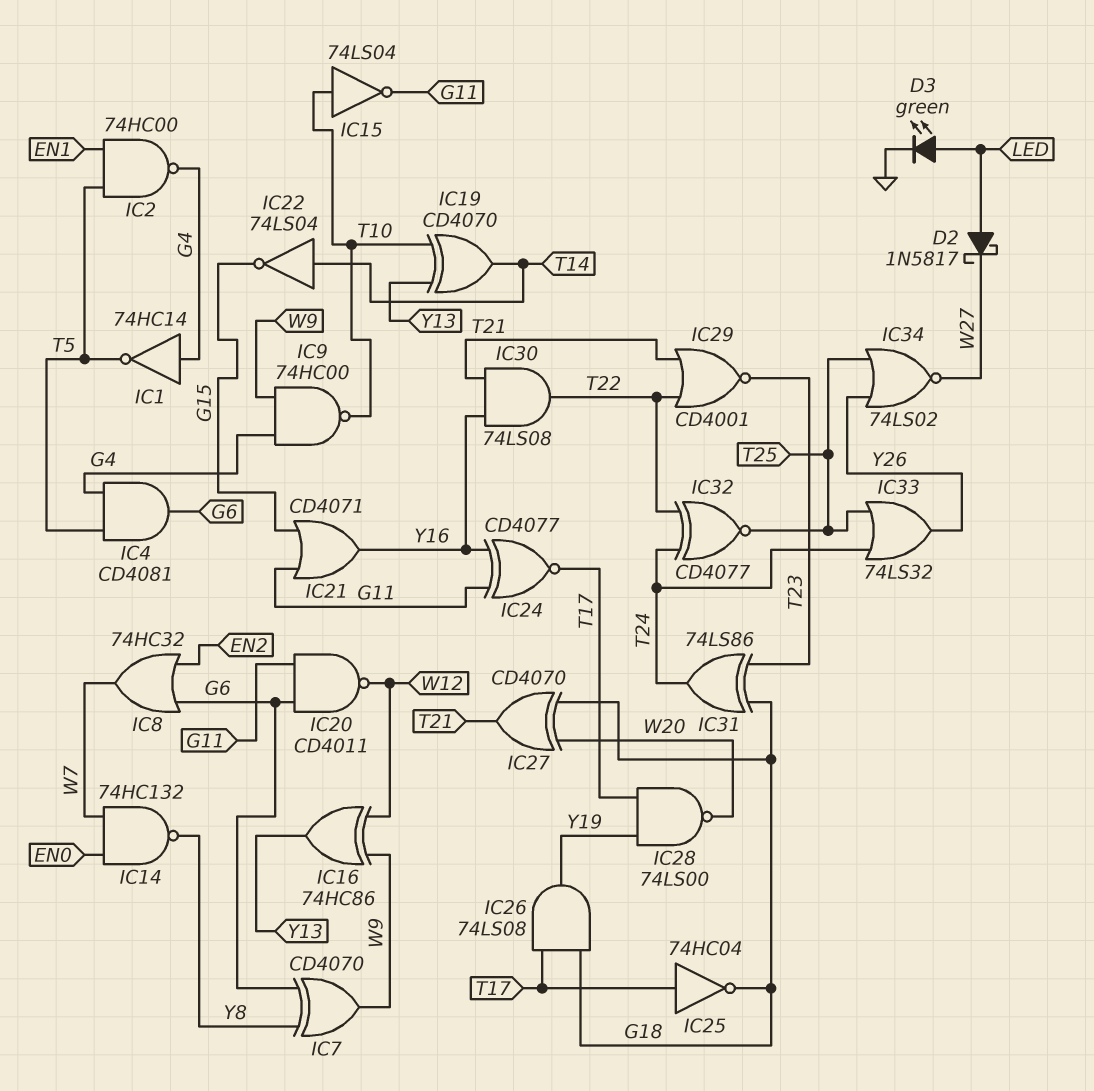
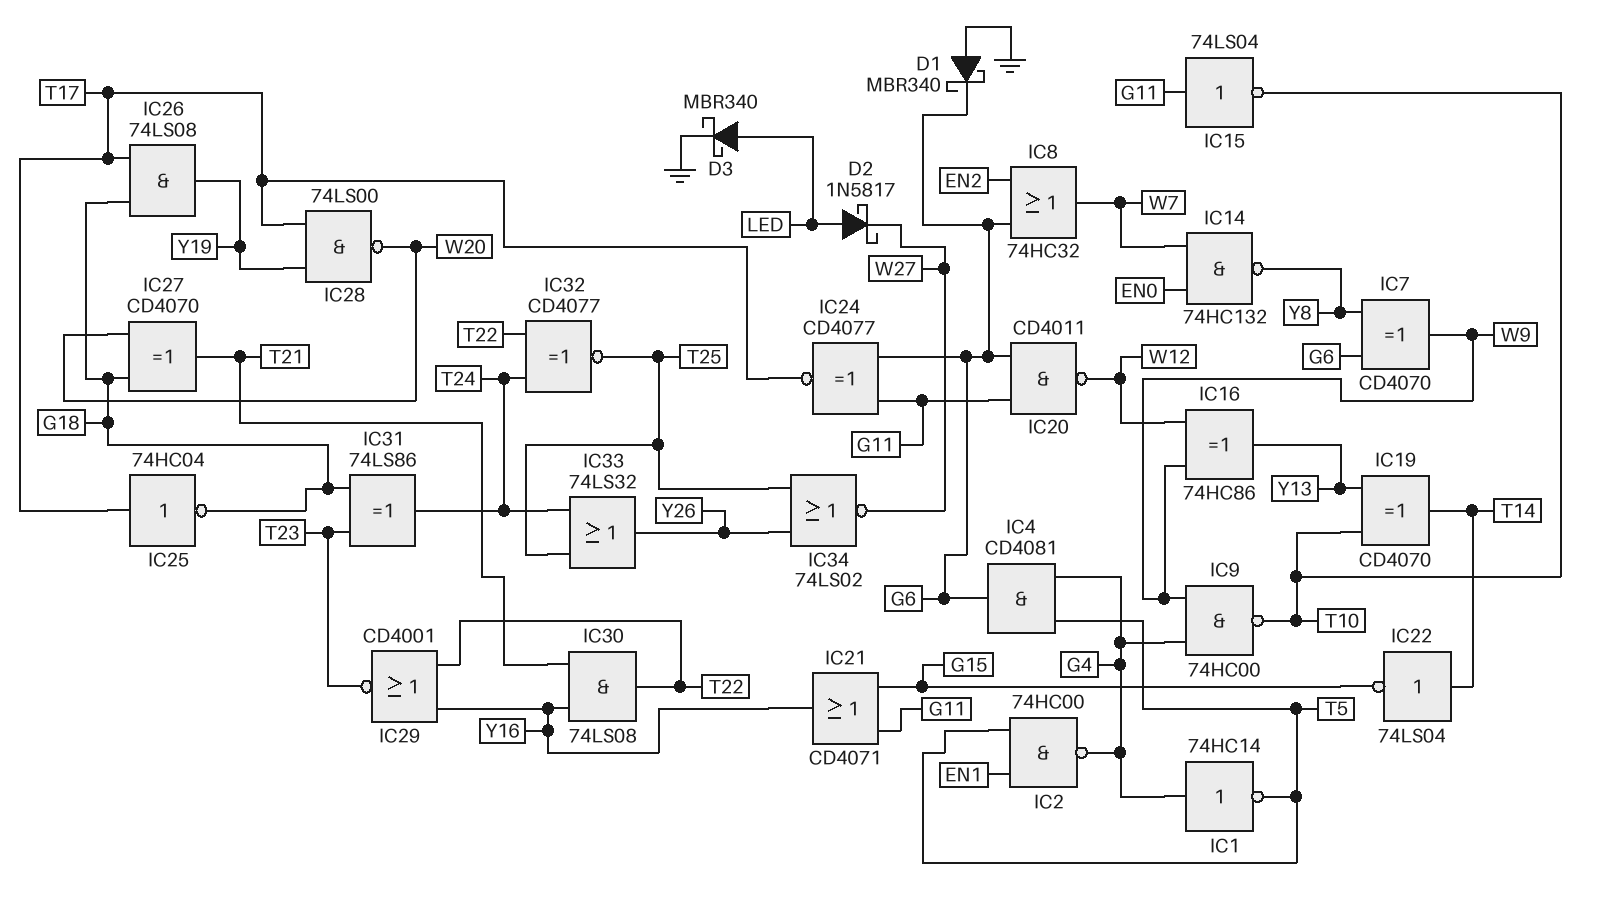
D1: none -> schottky MBR340 (A GND, K G6)
D3: LED green (A LED, K GND) -> schottky MBR340 (A LED, K GND)
IC15: NOT 74LS04 (in T10, out G11) -> NOT 74LS04 (in G11, out T10)
IC24: XNOR CD4077 (in G11, in Y16, out T17) -> XNOR CD4077 (in G6, in G11, out T17)
IC29: NOR CD4001 (in T21, in T22, out T23) -> NOR CD4001 (in T22, in Y16, out T23)

